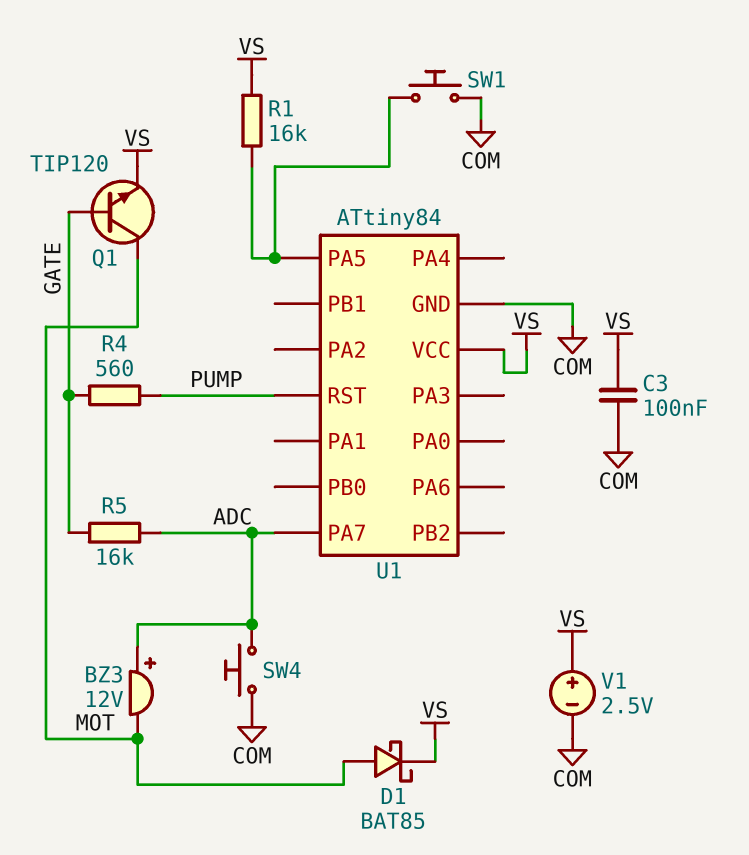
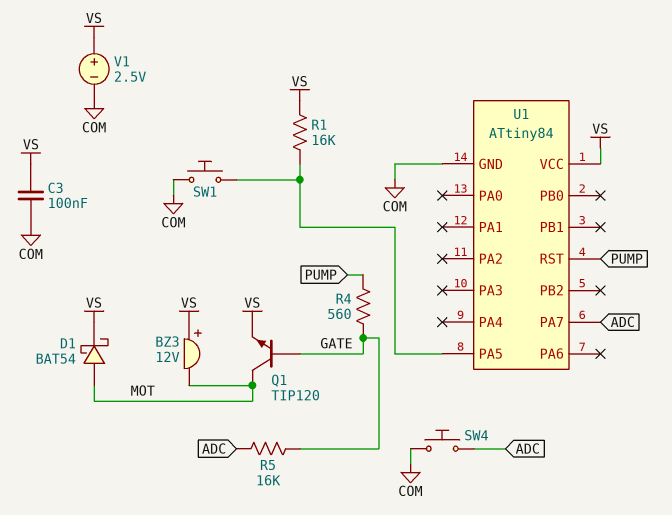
BZ3: buzzer 12V (plus ADC, minus MOT) -> buzzer 12V (plus VS, minus MOT)
D1: schottky BAT85 (A MOT, K VS) -> schottky BAT54 (A MOT, K VS)

